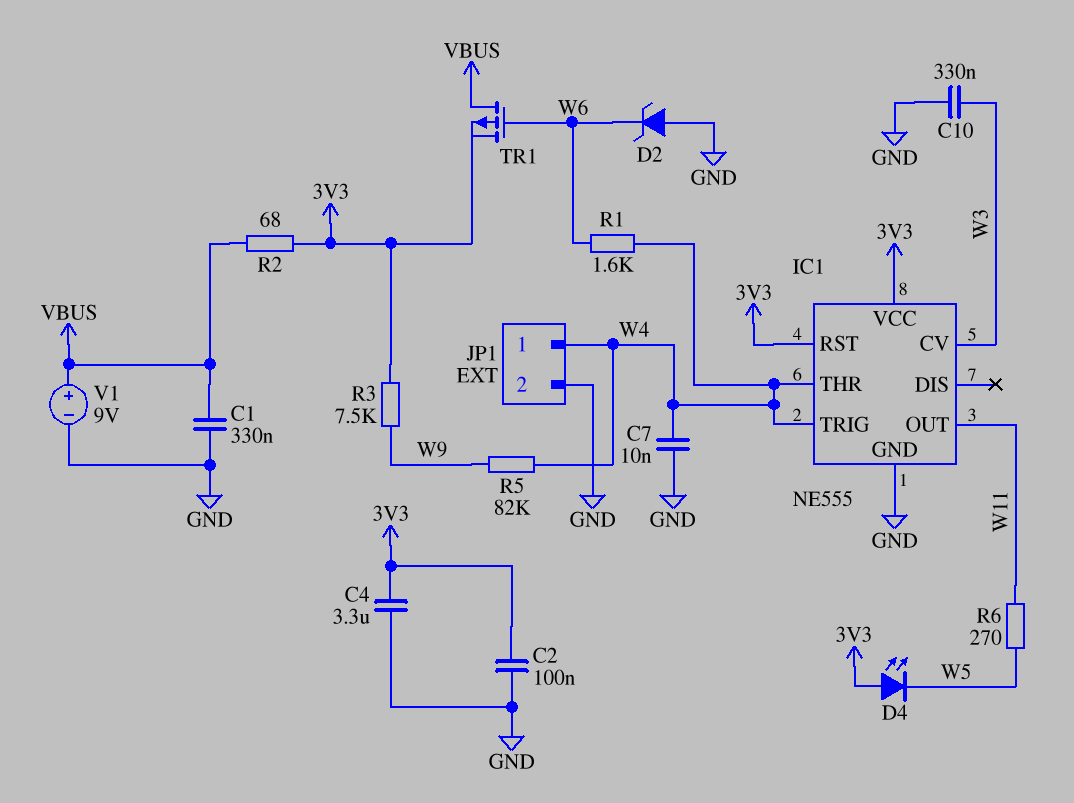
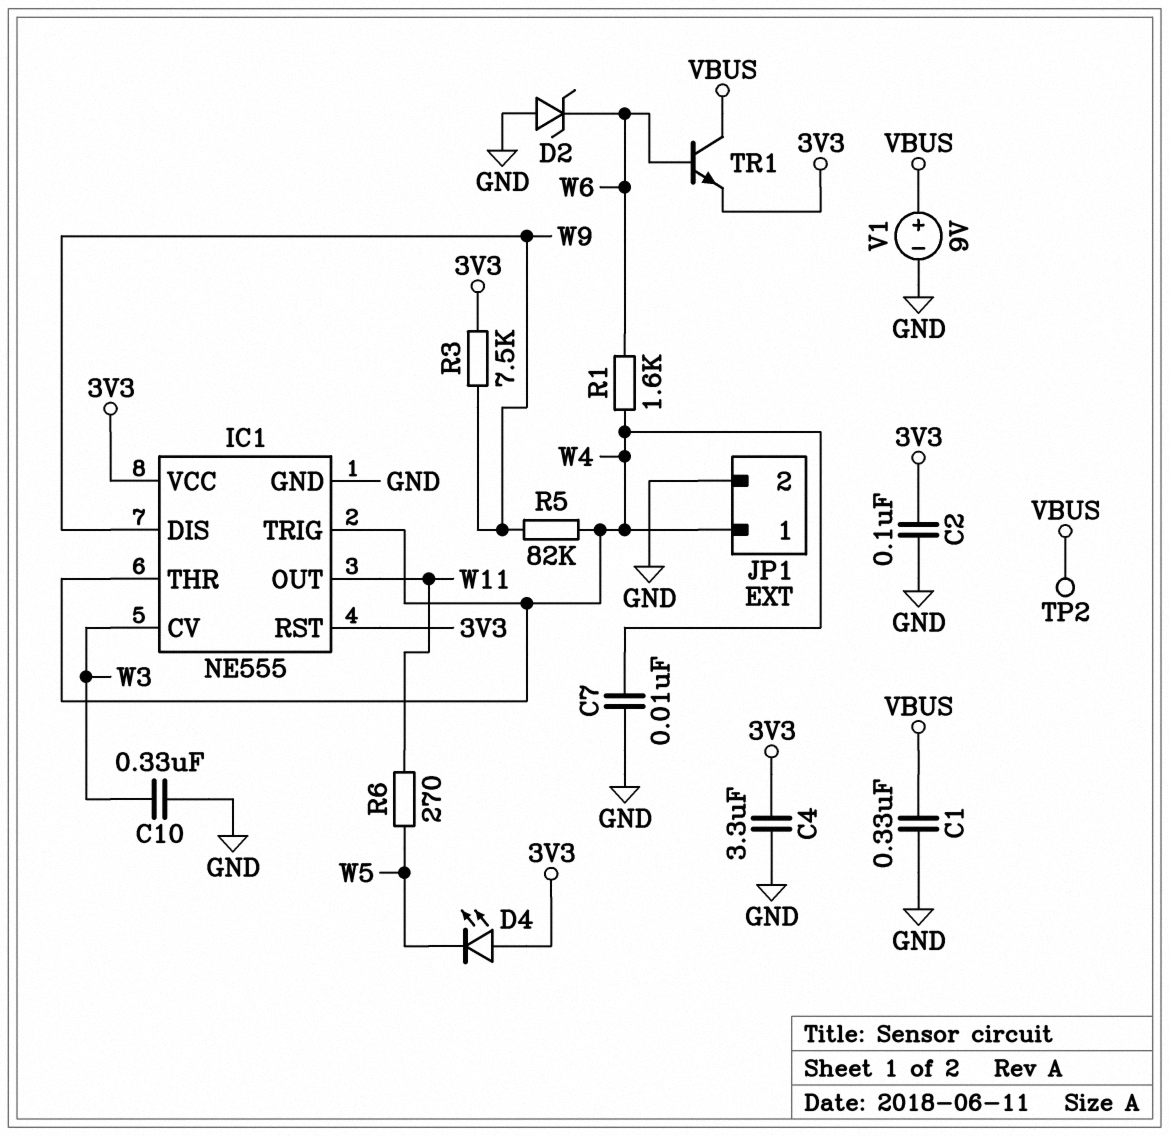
IC1 pin DIS: none -> W9
R2: 68 (3V3, VBUS) -> none
TP2: none -> test point (VBUS)
TR1: PMOS (G W6, D VBUS, S 3V3) -> NPN (B W6, C VBUS, E 3V3)

